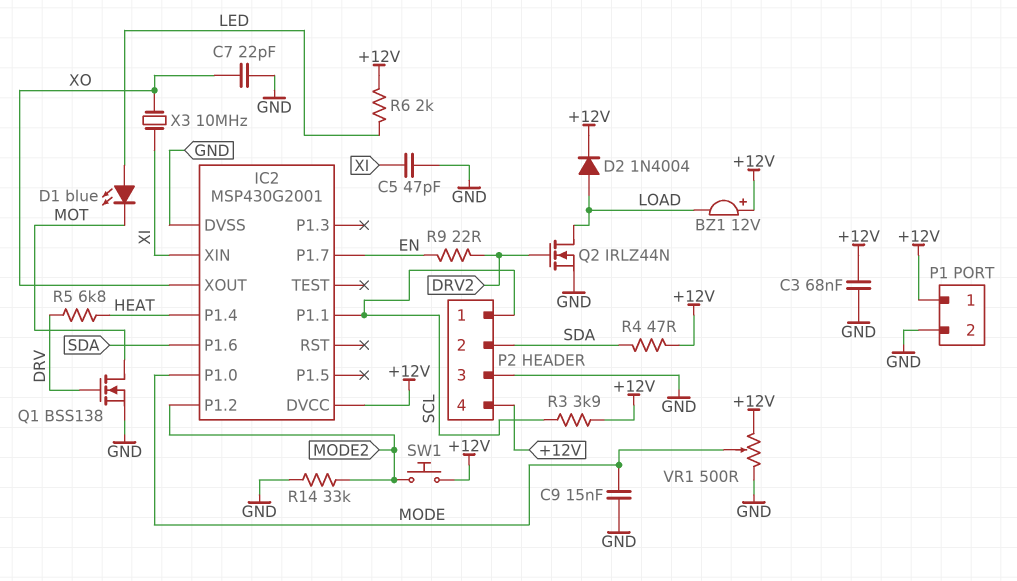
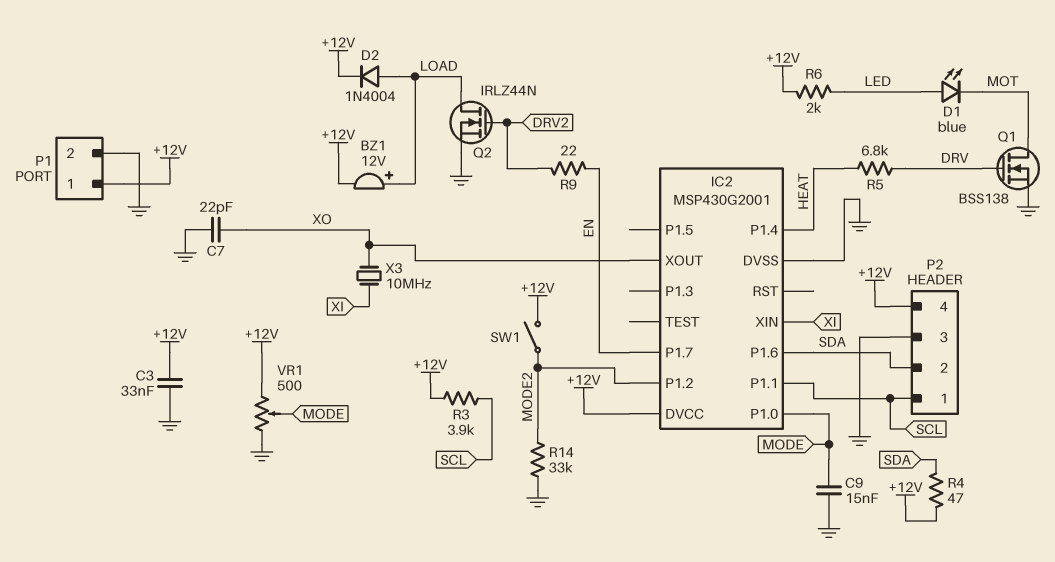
BZ1: buzzer 12V (plus +12V, minus LOAD) -> buzzer 12V (plus LOAD, minus +12V)
C3: 68nF (+12V, GND) -> 33nF (+12V, GND)
C5: 47pF (GND, XI) -> none
SW1: button (+12V, MODE2) -> switch (+12V, MODE2)

